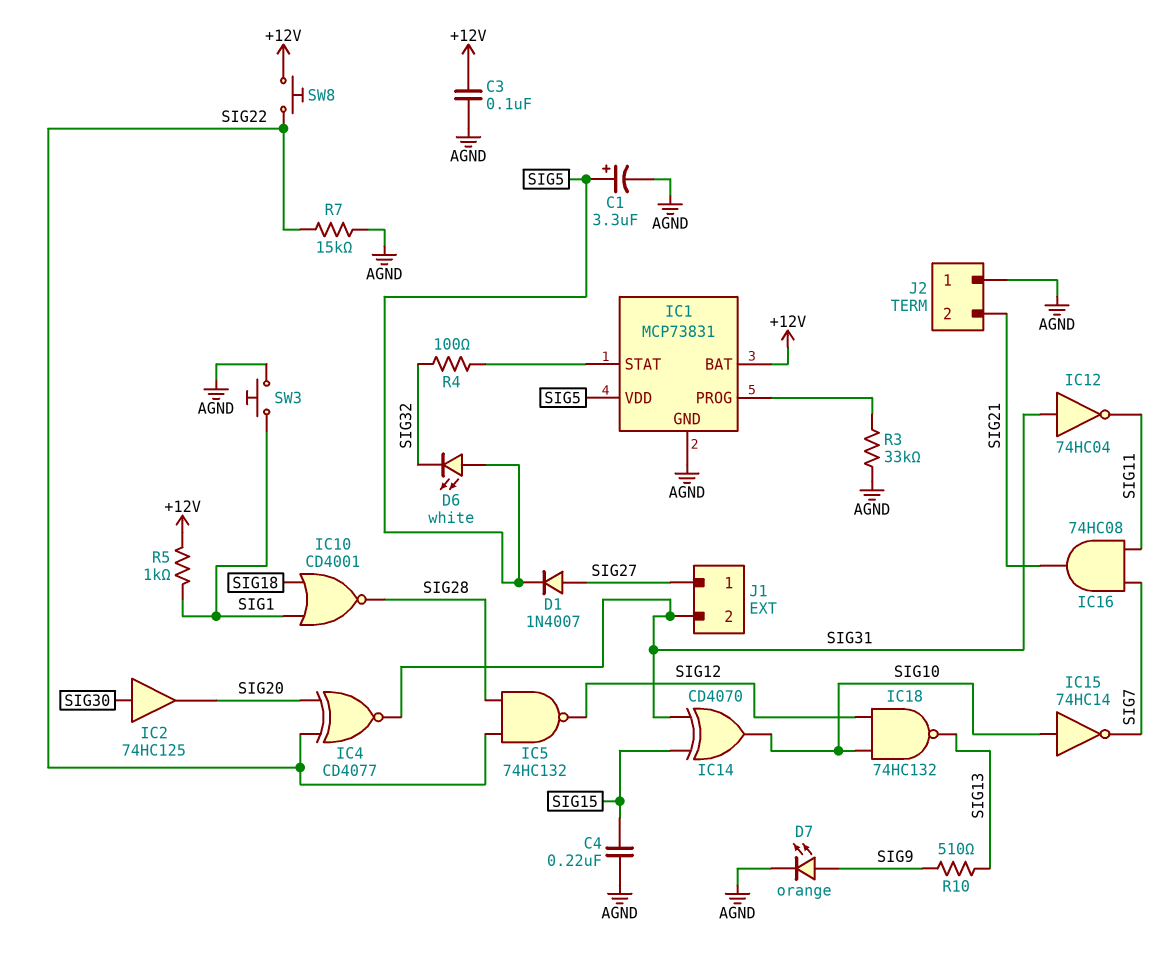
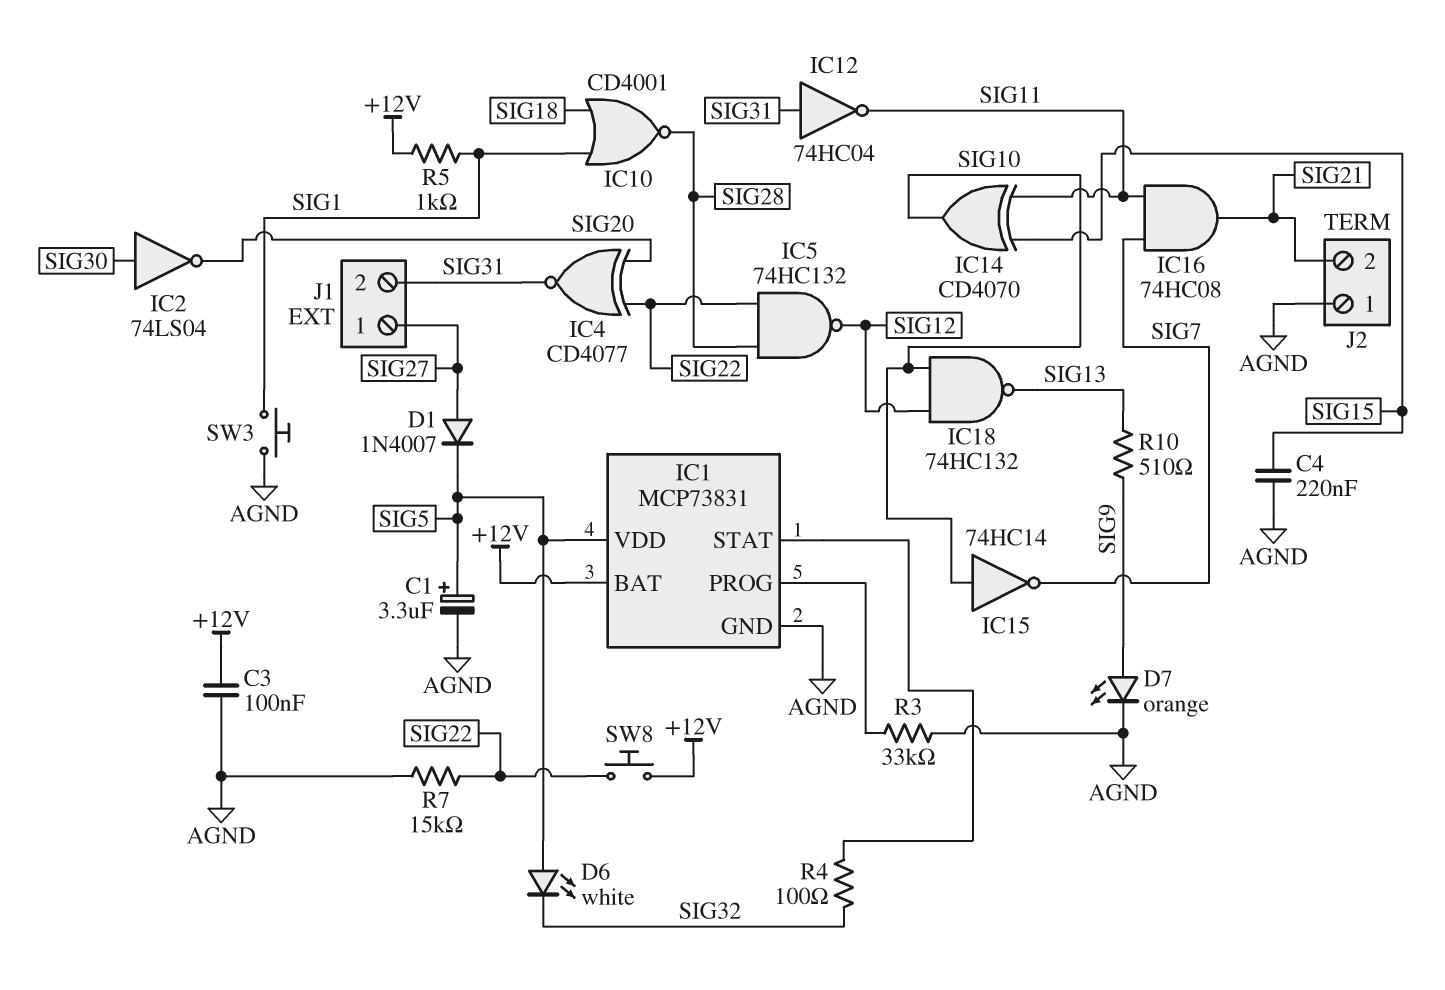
IC2: buffer 74HC125 (in SIG30, out SIG20) -> NOT 74LS04 (in SIG30, out SIG20)
IC14: XOR CD4070 (in SIG15, in SIG31, out SIG10) -> XOR CD4070 (in SIG11, in SIG15, out SIG10)

